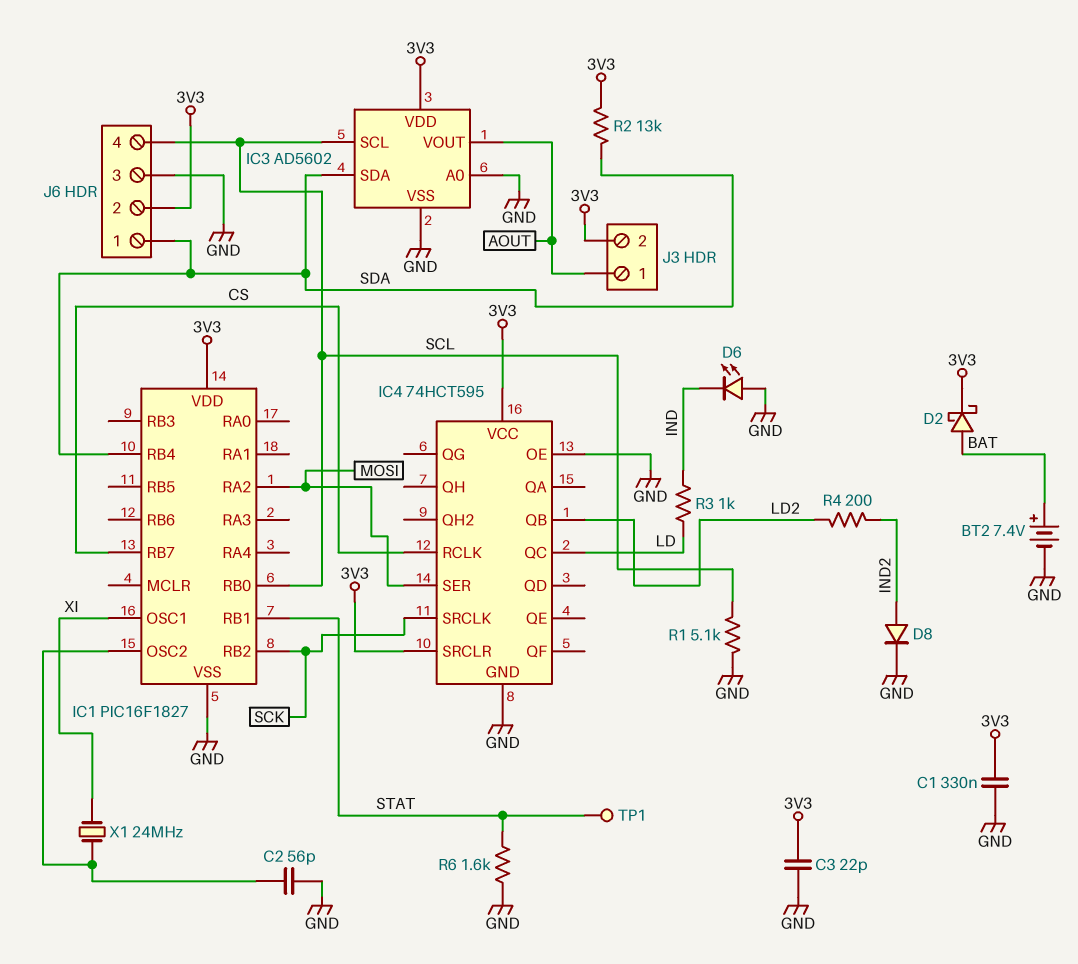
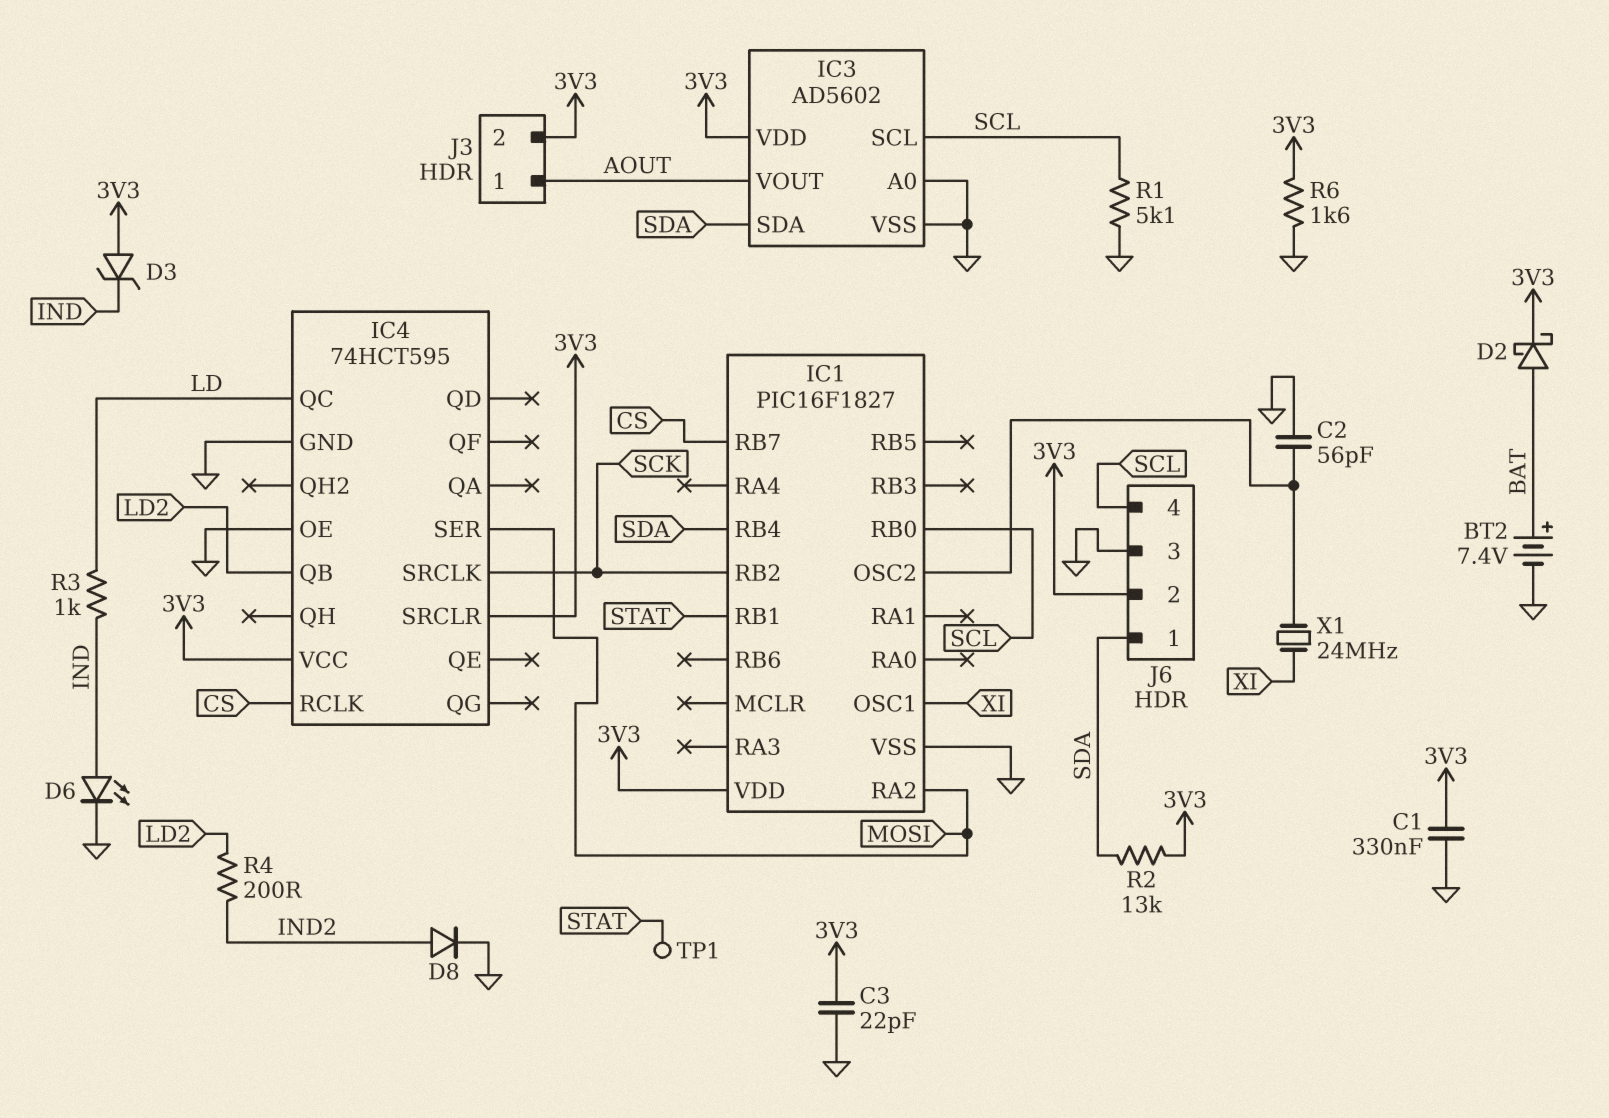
D3: none -> zener (A 3V3, K IND)
D6: LED (A GND, K IND) -> LED (A IND, K GND)
R6: 1.6k (GND, STAT) -> 1.6k (3V3, GND)

